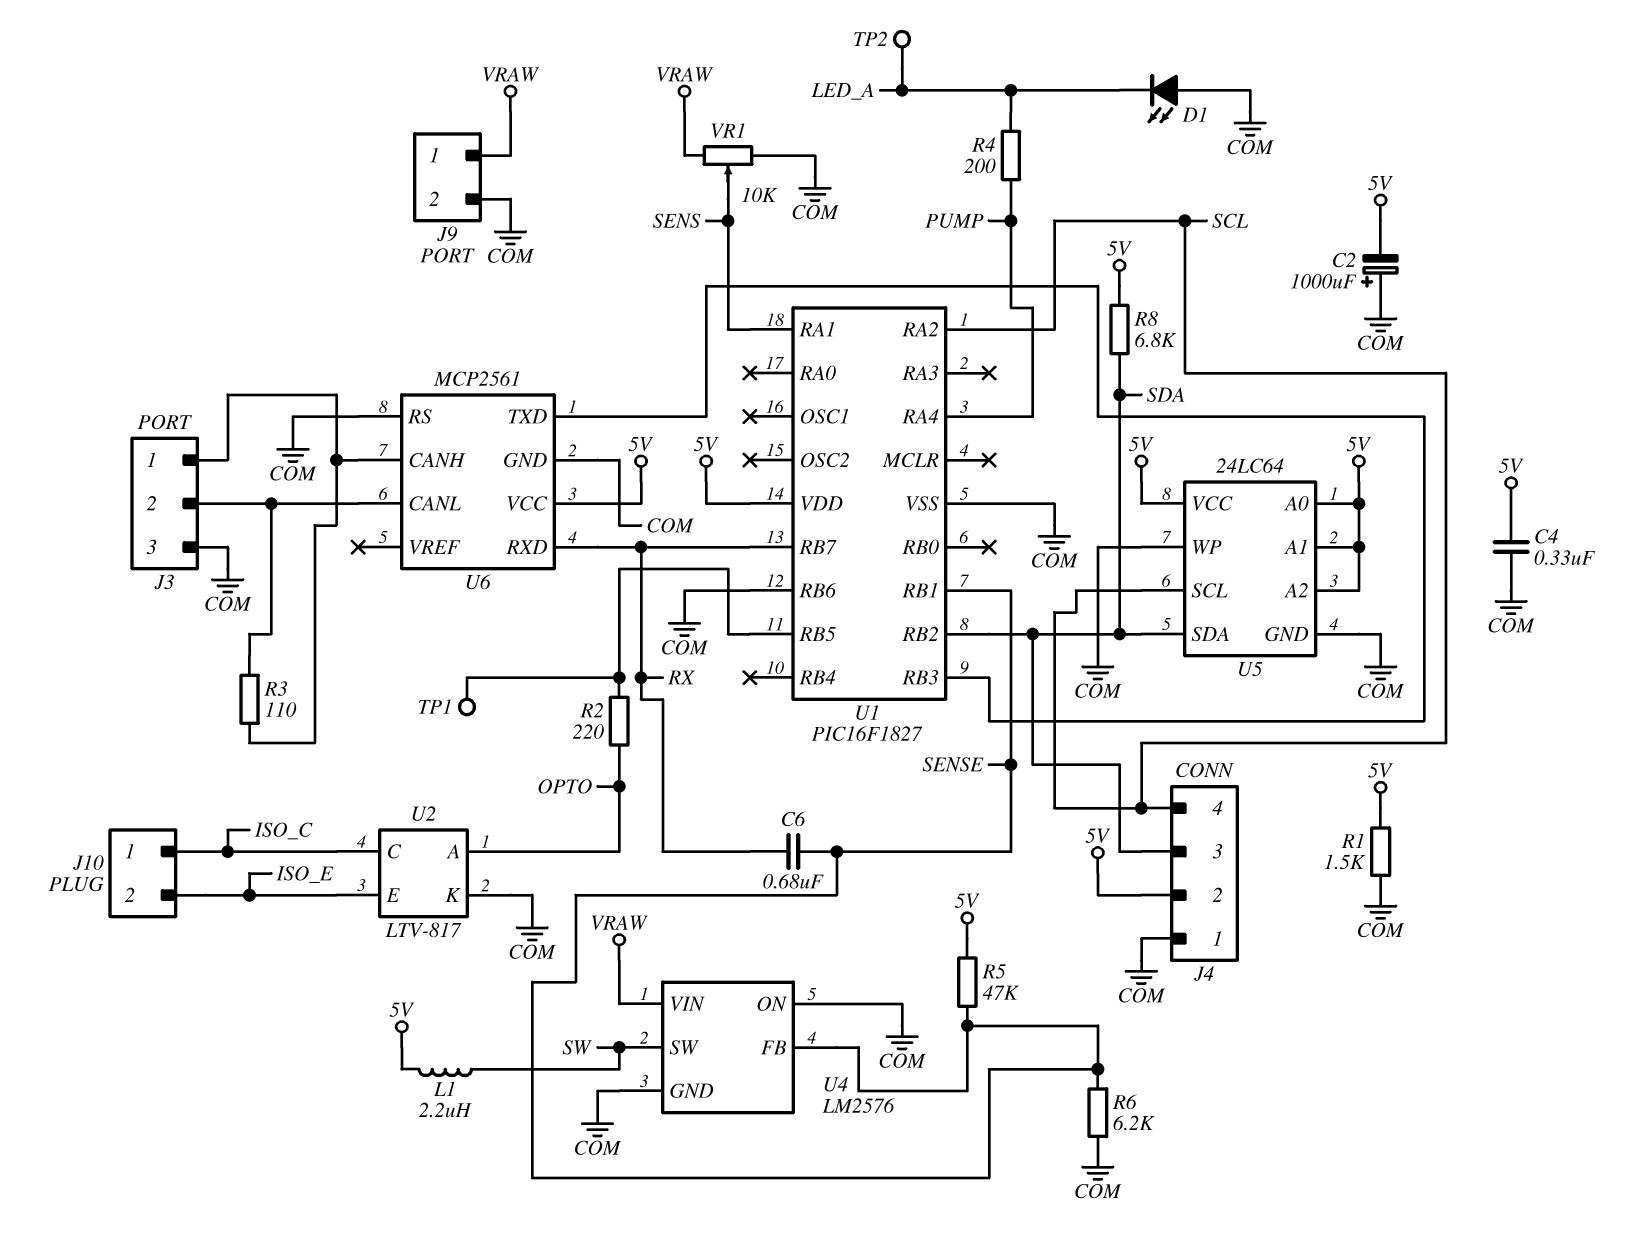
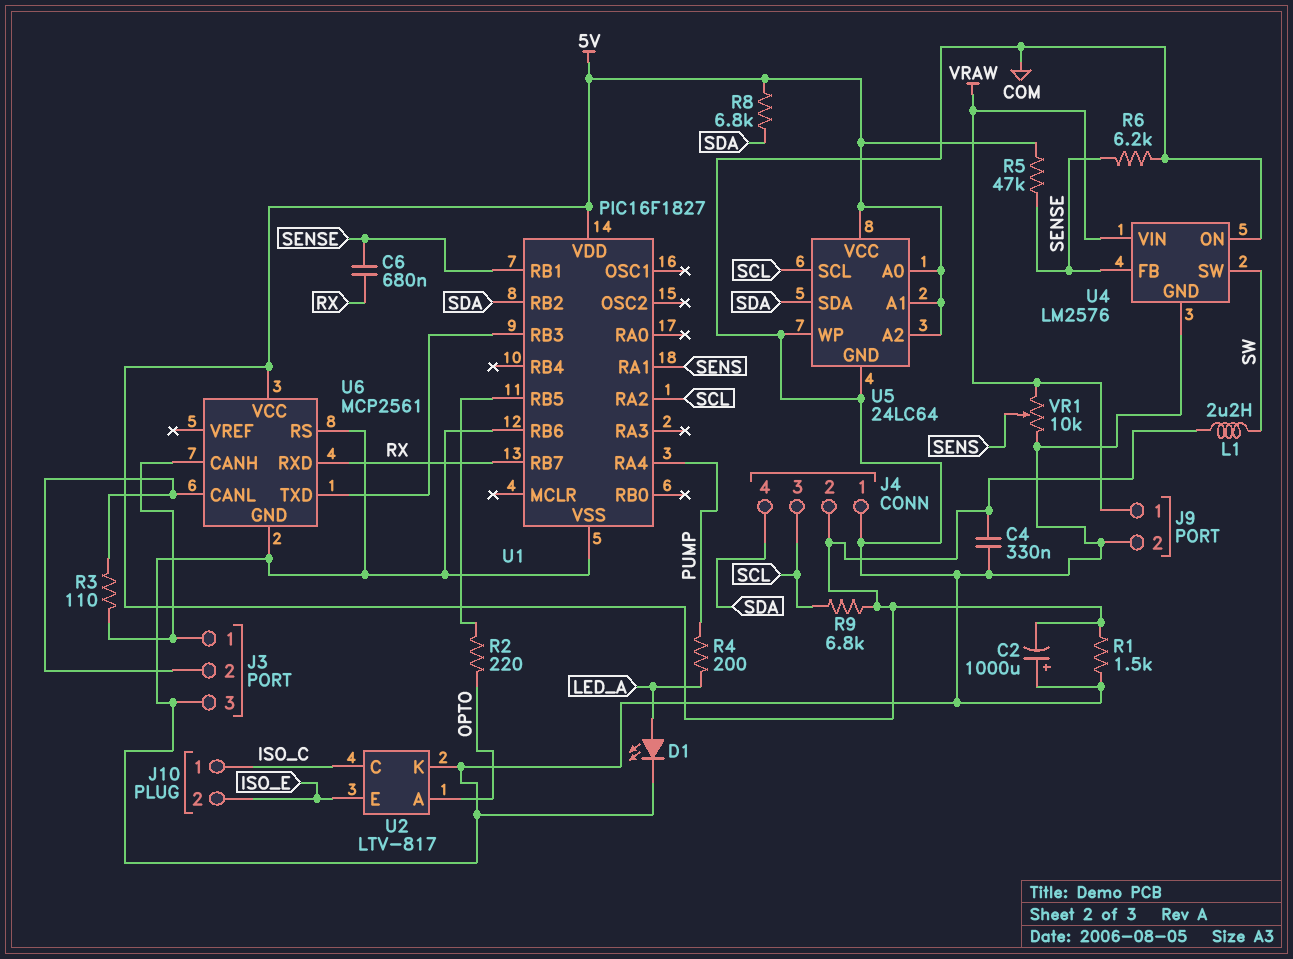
D1: LED (A COM, K LED_A) -> LED (A LED_A, K COM)
J4 pin 3: SDA -> SCL
J4 pin 4: SCL -> SDA
R9: none -> 6.8k (5V, SCL)
TP1: test point (U1/RB5) -> none
TP2: test point (LED_A) -> none

